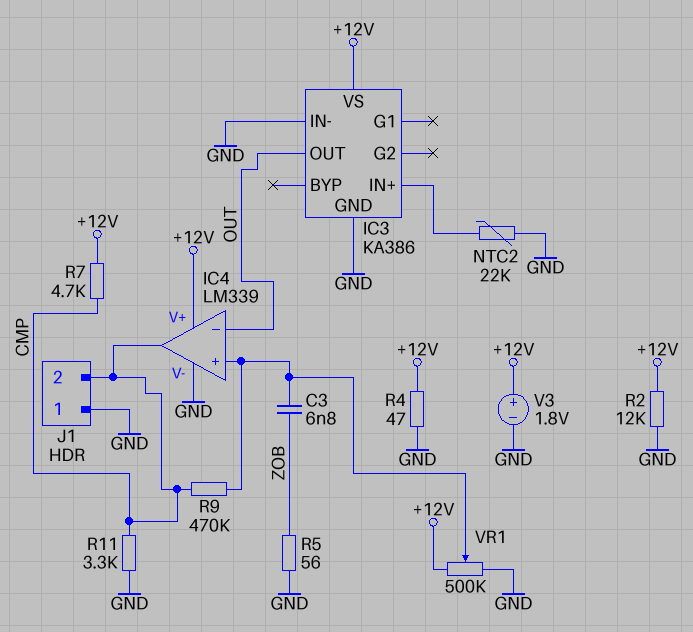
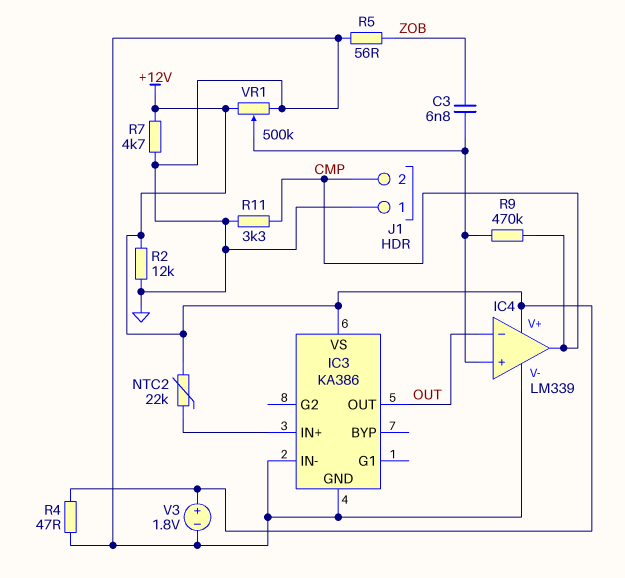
NTC2: 22k (GND, IC3/IN+) -> 22k (+12V, IC3/IN+)
R7: 4.7k (+12V, CMP) -> 4.7k (+12V, GND)

